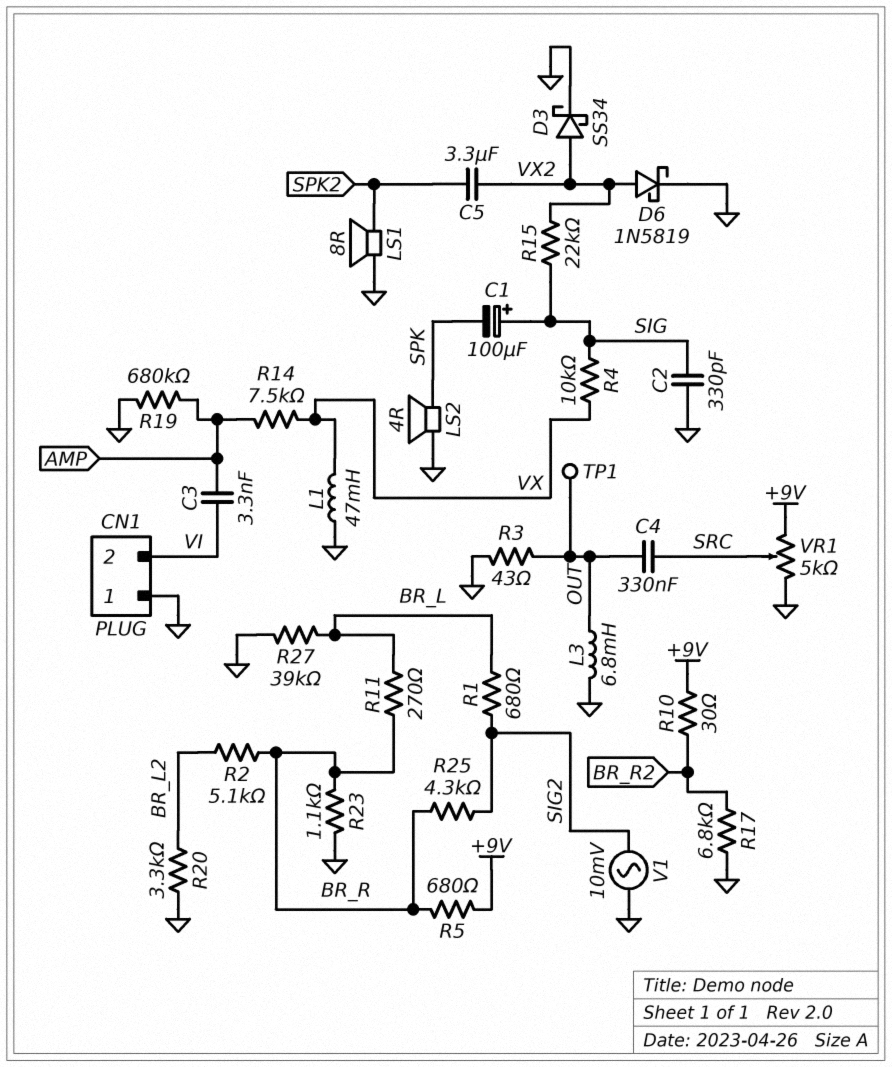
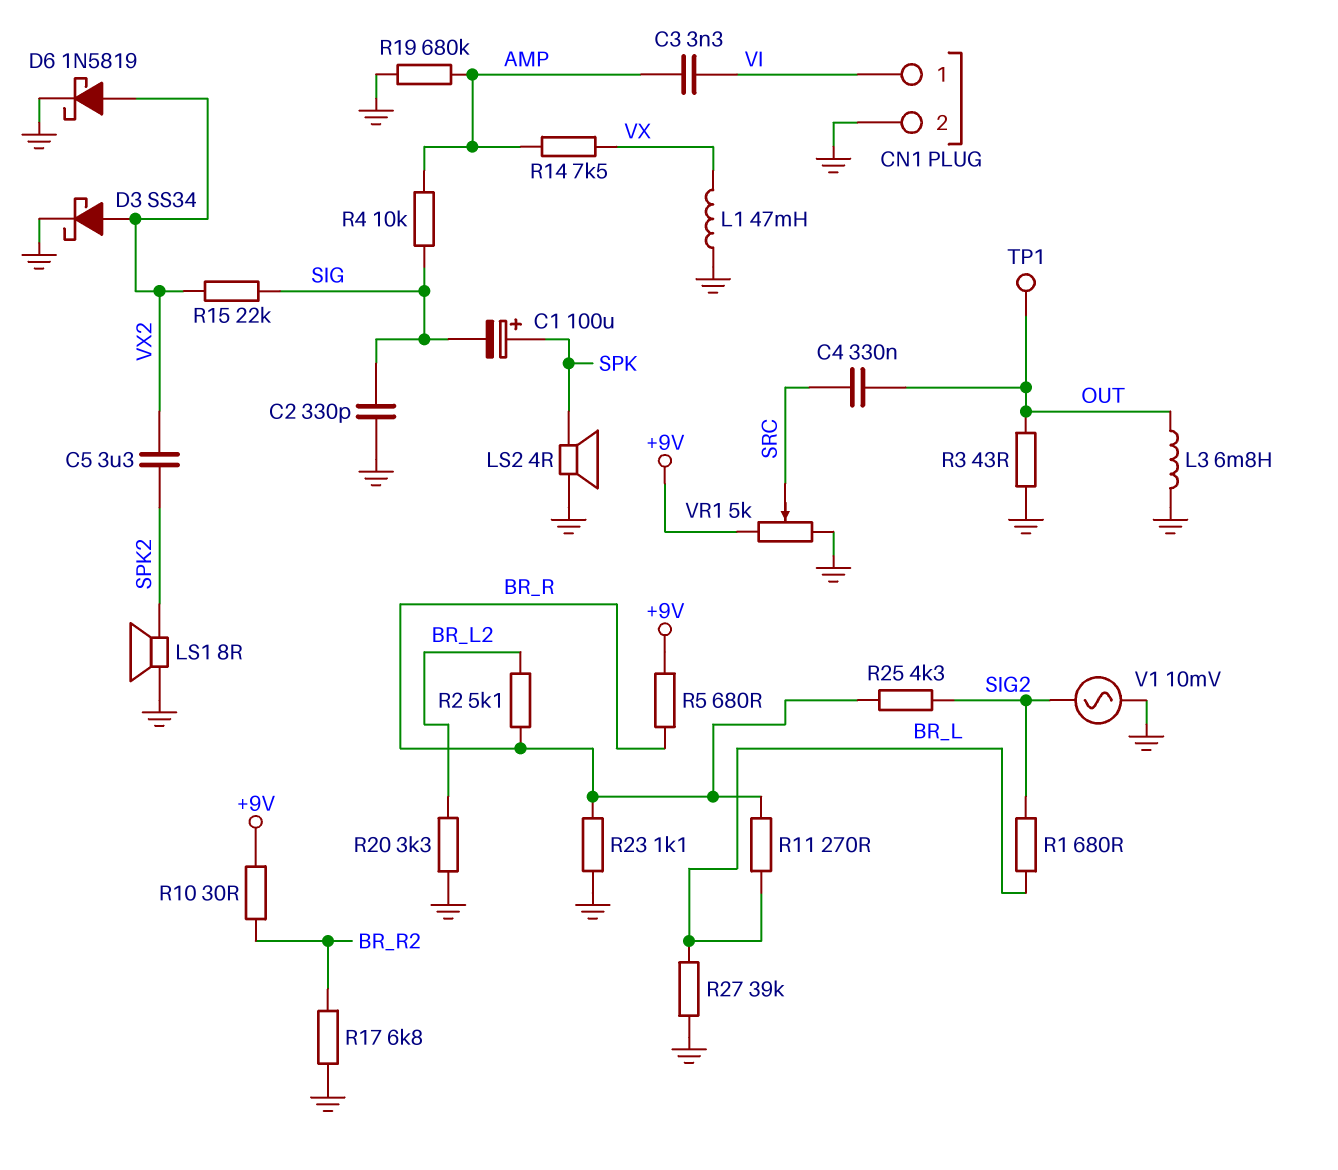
C1: 100uF (plus SIG, minus SPK) -> 100uF (plus SPK, minus SIG)
CN1 pin 1: GND -> VI
CN1 pin 2: VI -> GND
R4: 10k (SIG, VX) -> 10k (AMP, SIG)

